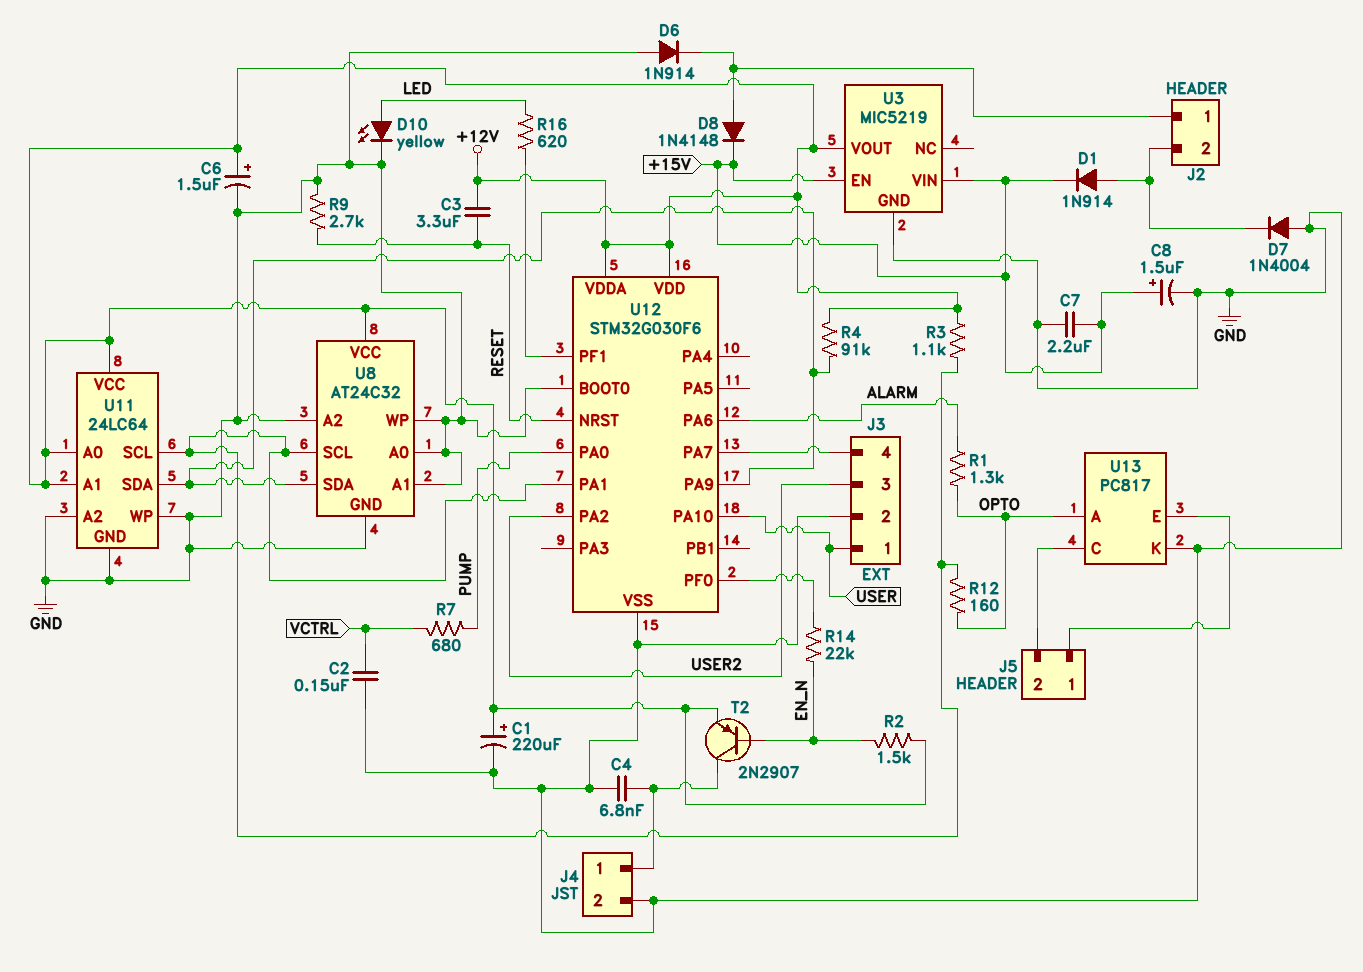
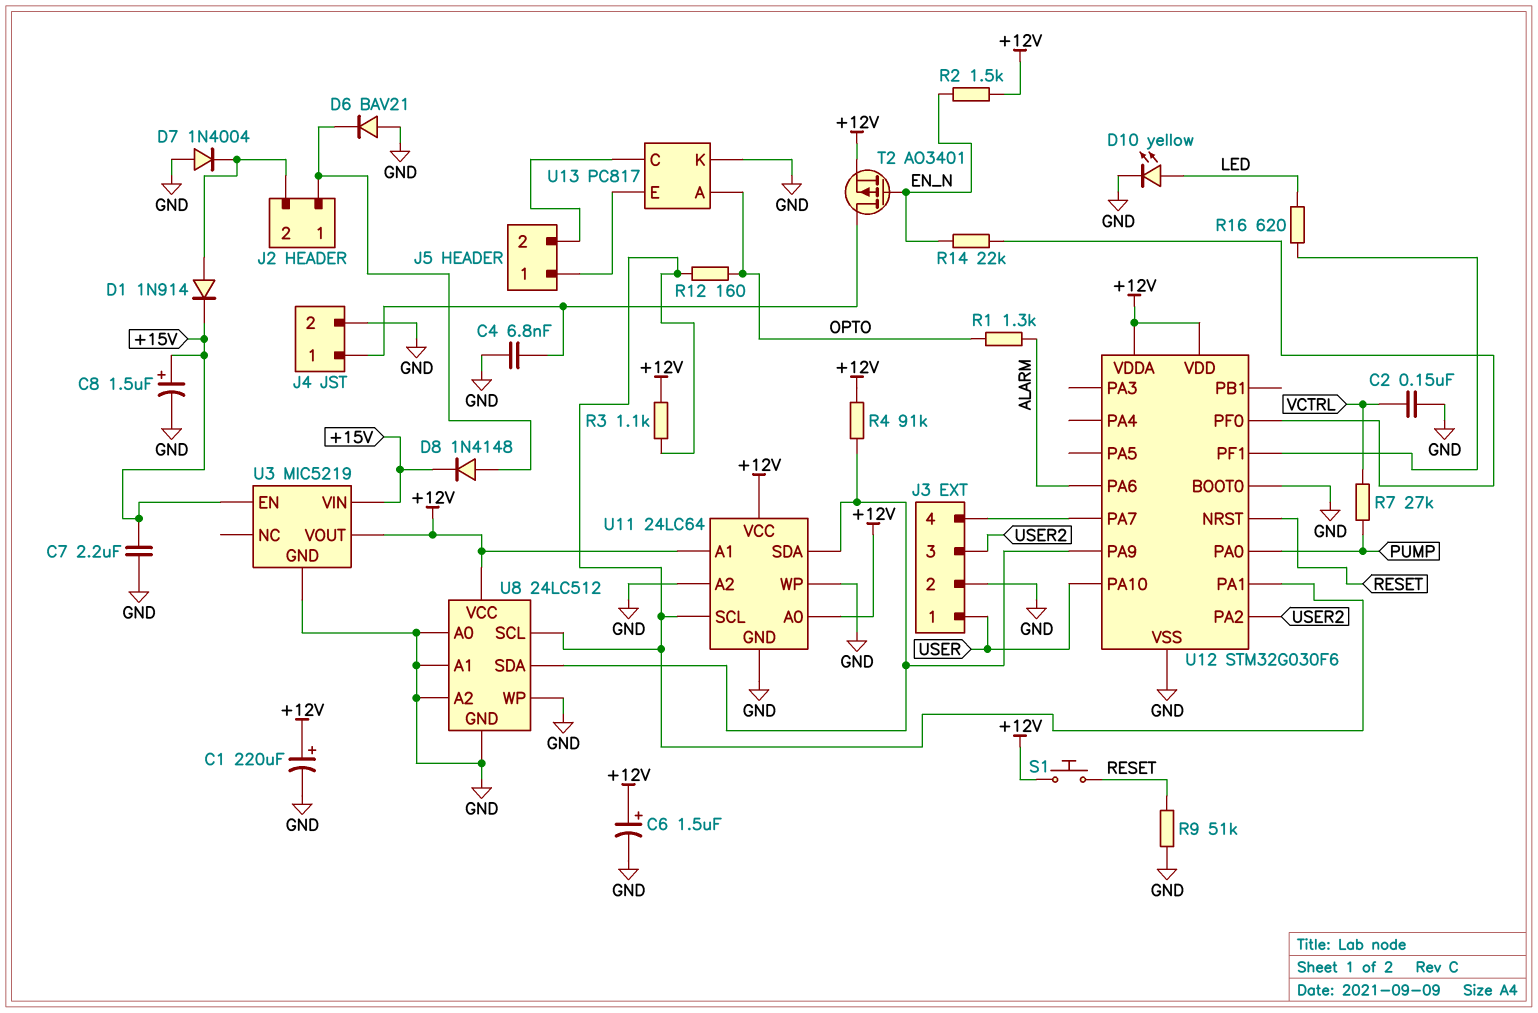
C3: 3.3uF (+12V, RESET) -> none
D6: diode 1N914 (A GND, K J2/1) -> diode BAV21 (A GND, K J2/1)
R7: 680 (PUMP, VCTRL) -> 27k (PUMP, VCTRL)
R9: 2.7k (GND, RESET) -> 51k (GND, RESET)
S1: none -> button (+12V, RESET)
T2: PNP 2N2907 (B EN_N, C J4/1, E +12V) -> PMOS AO3401 (G EN_N, D J4/1, S +12V)
U8: AT24C32 -> 24LC512

